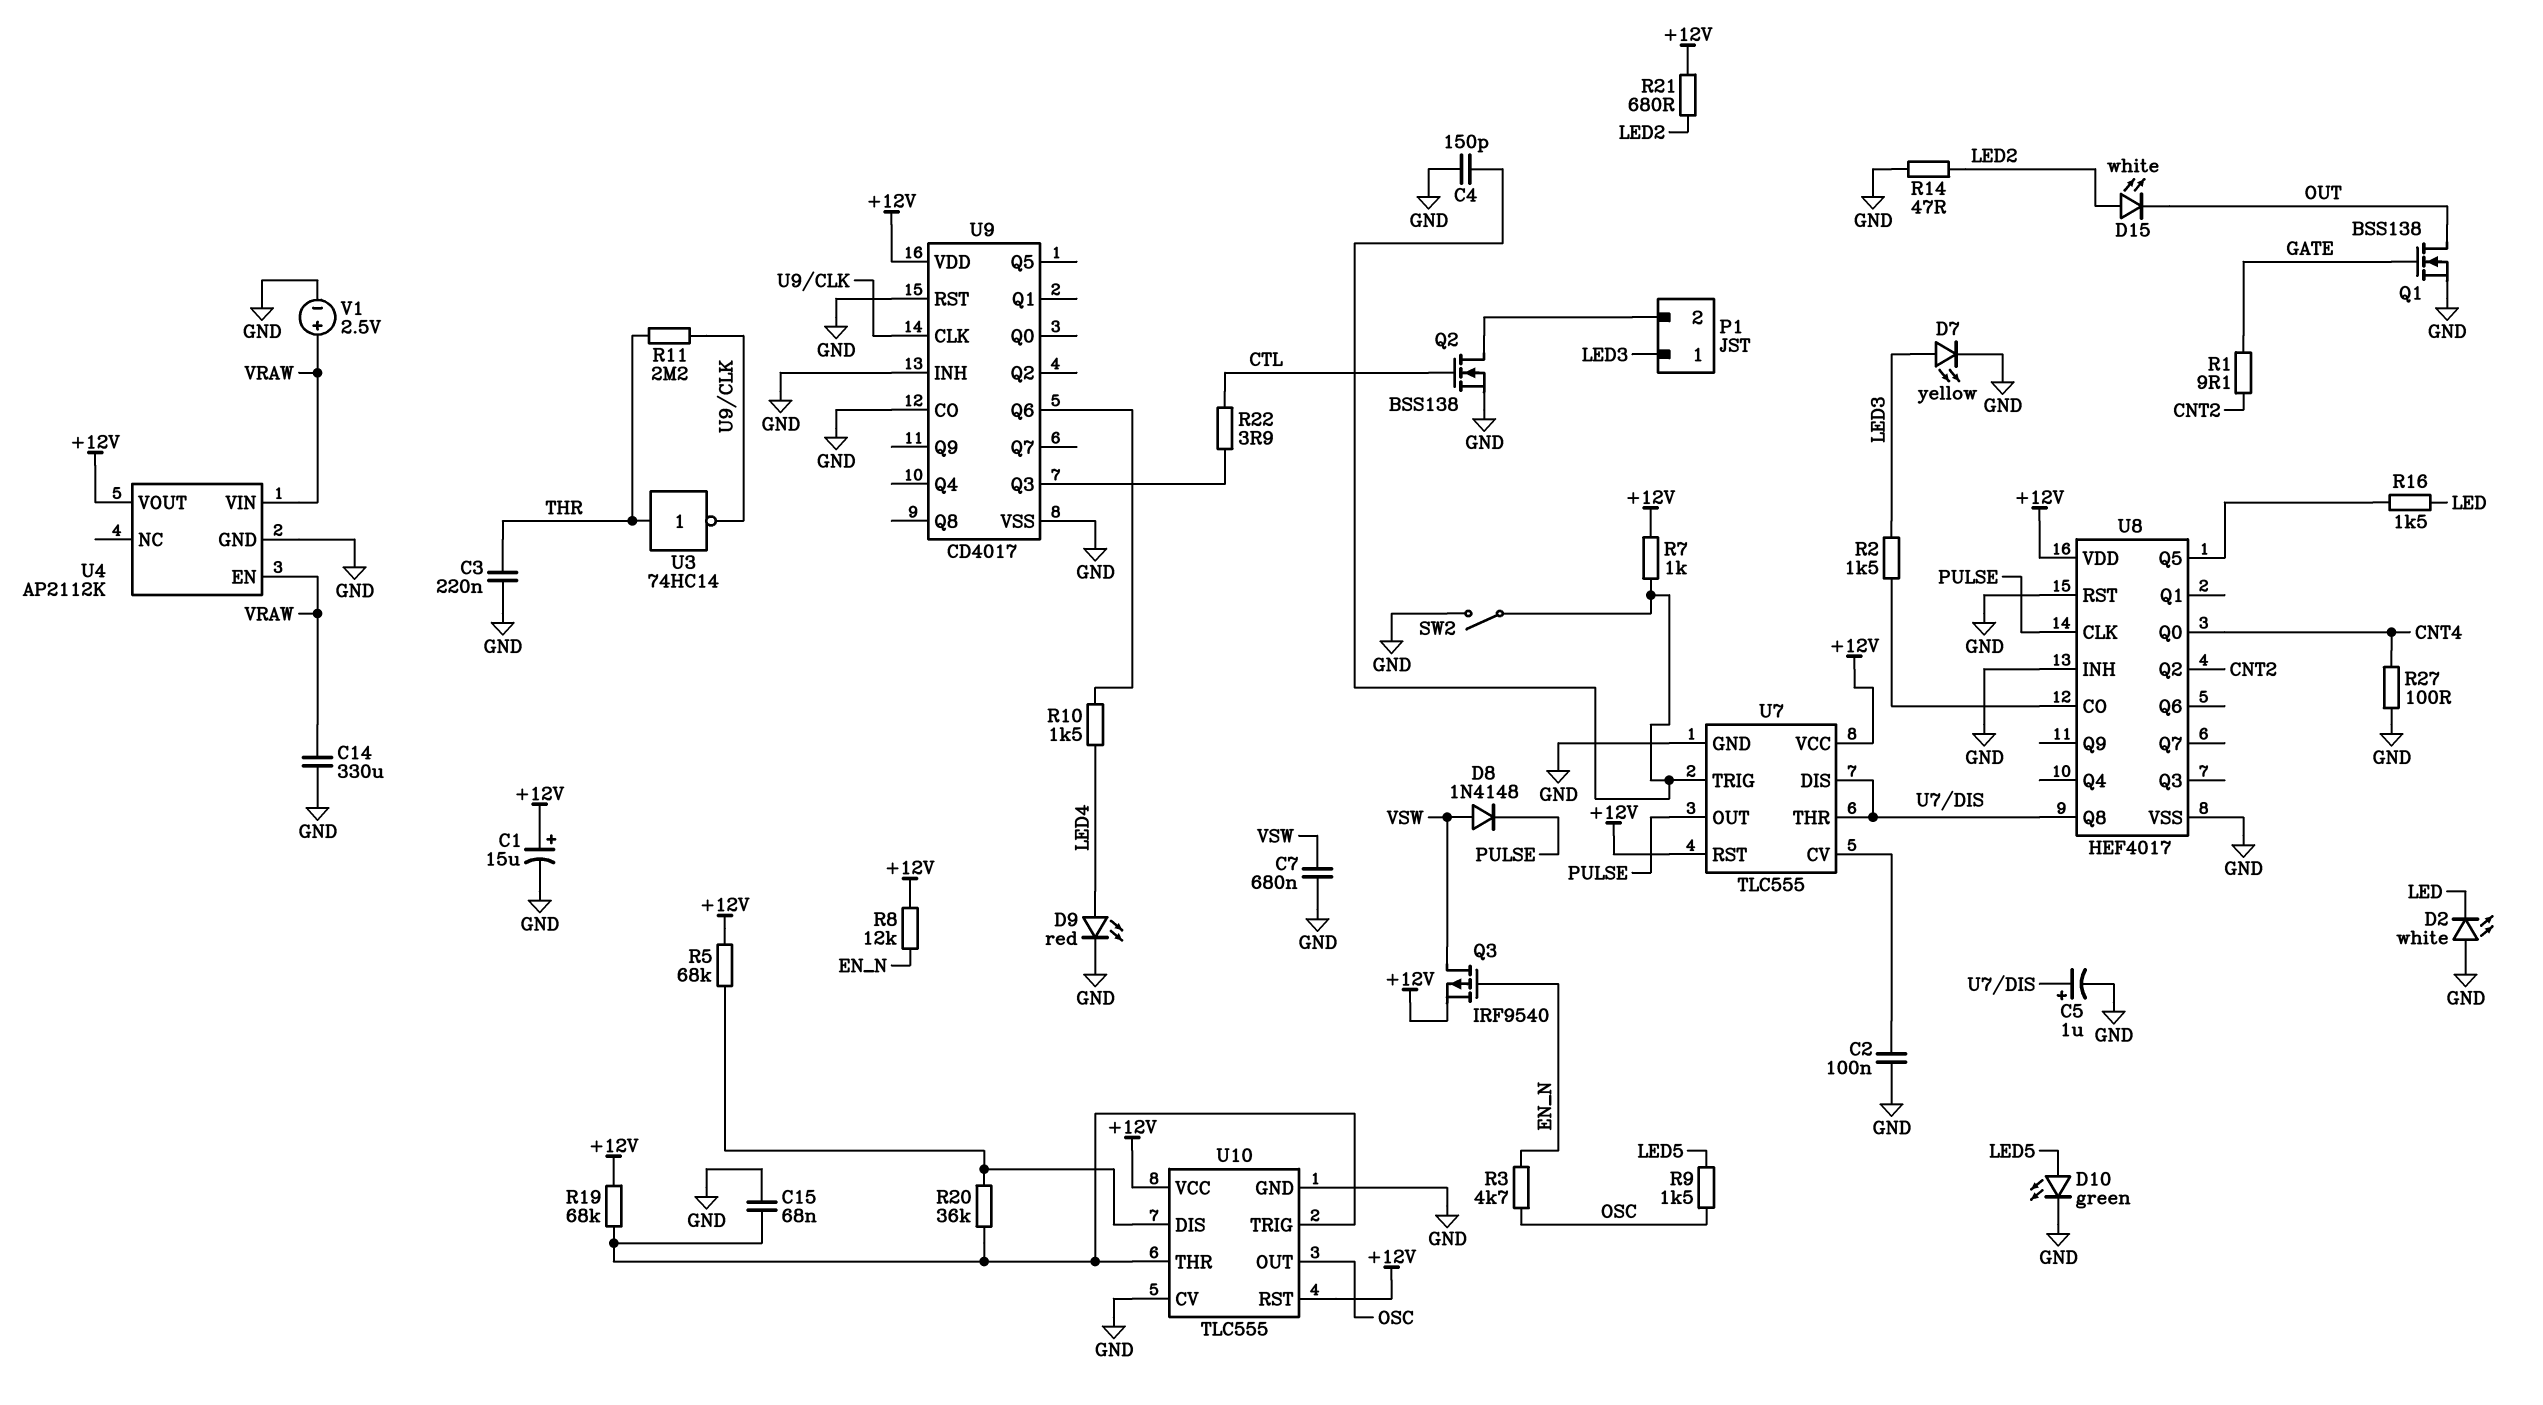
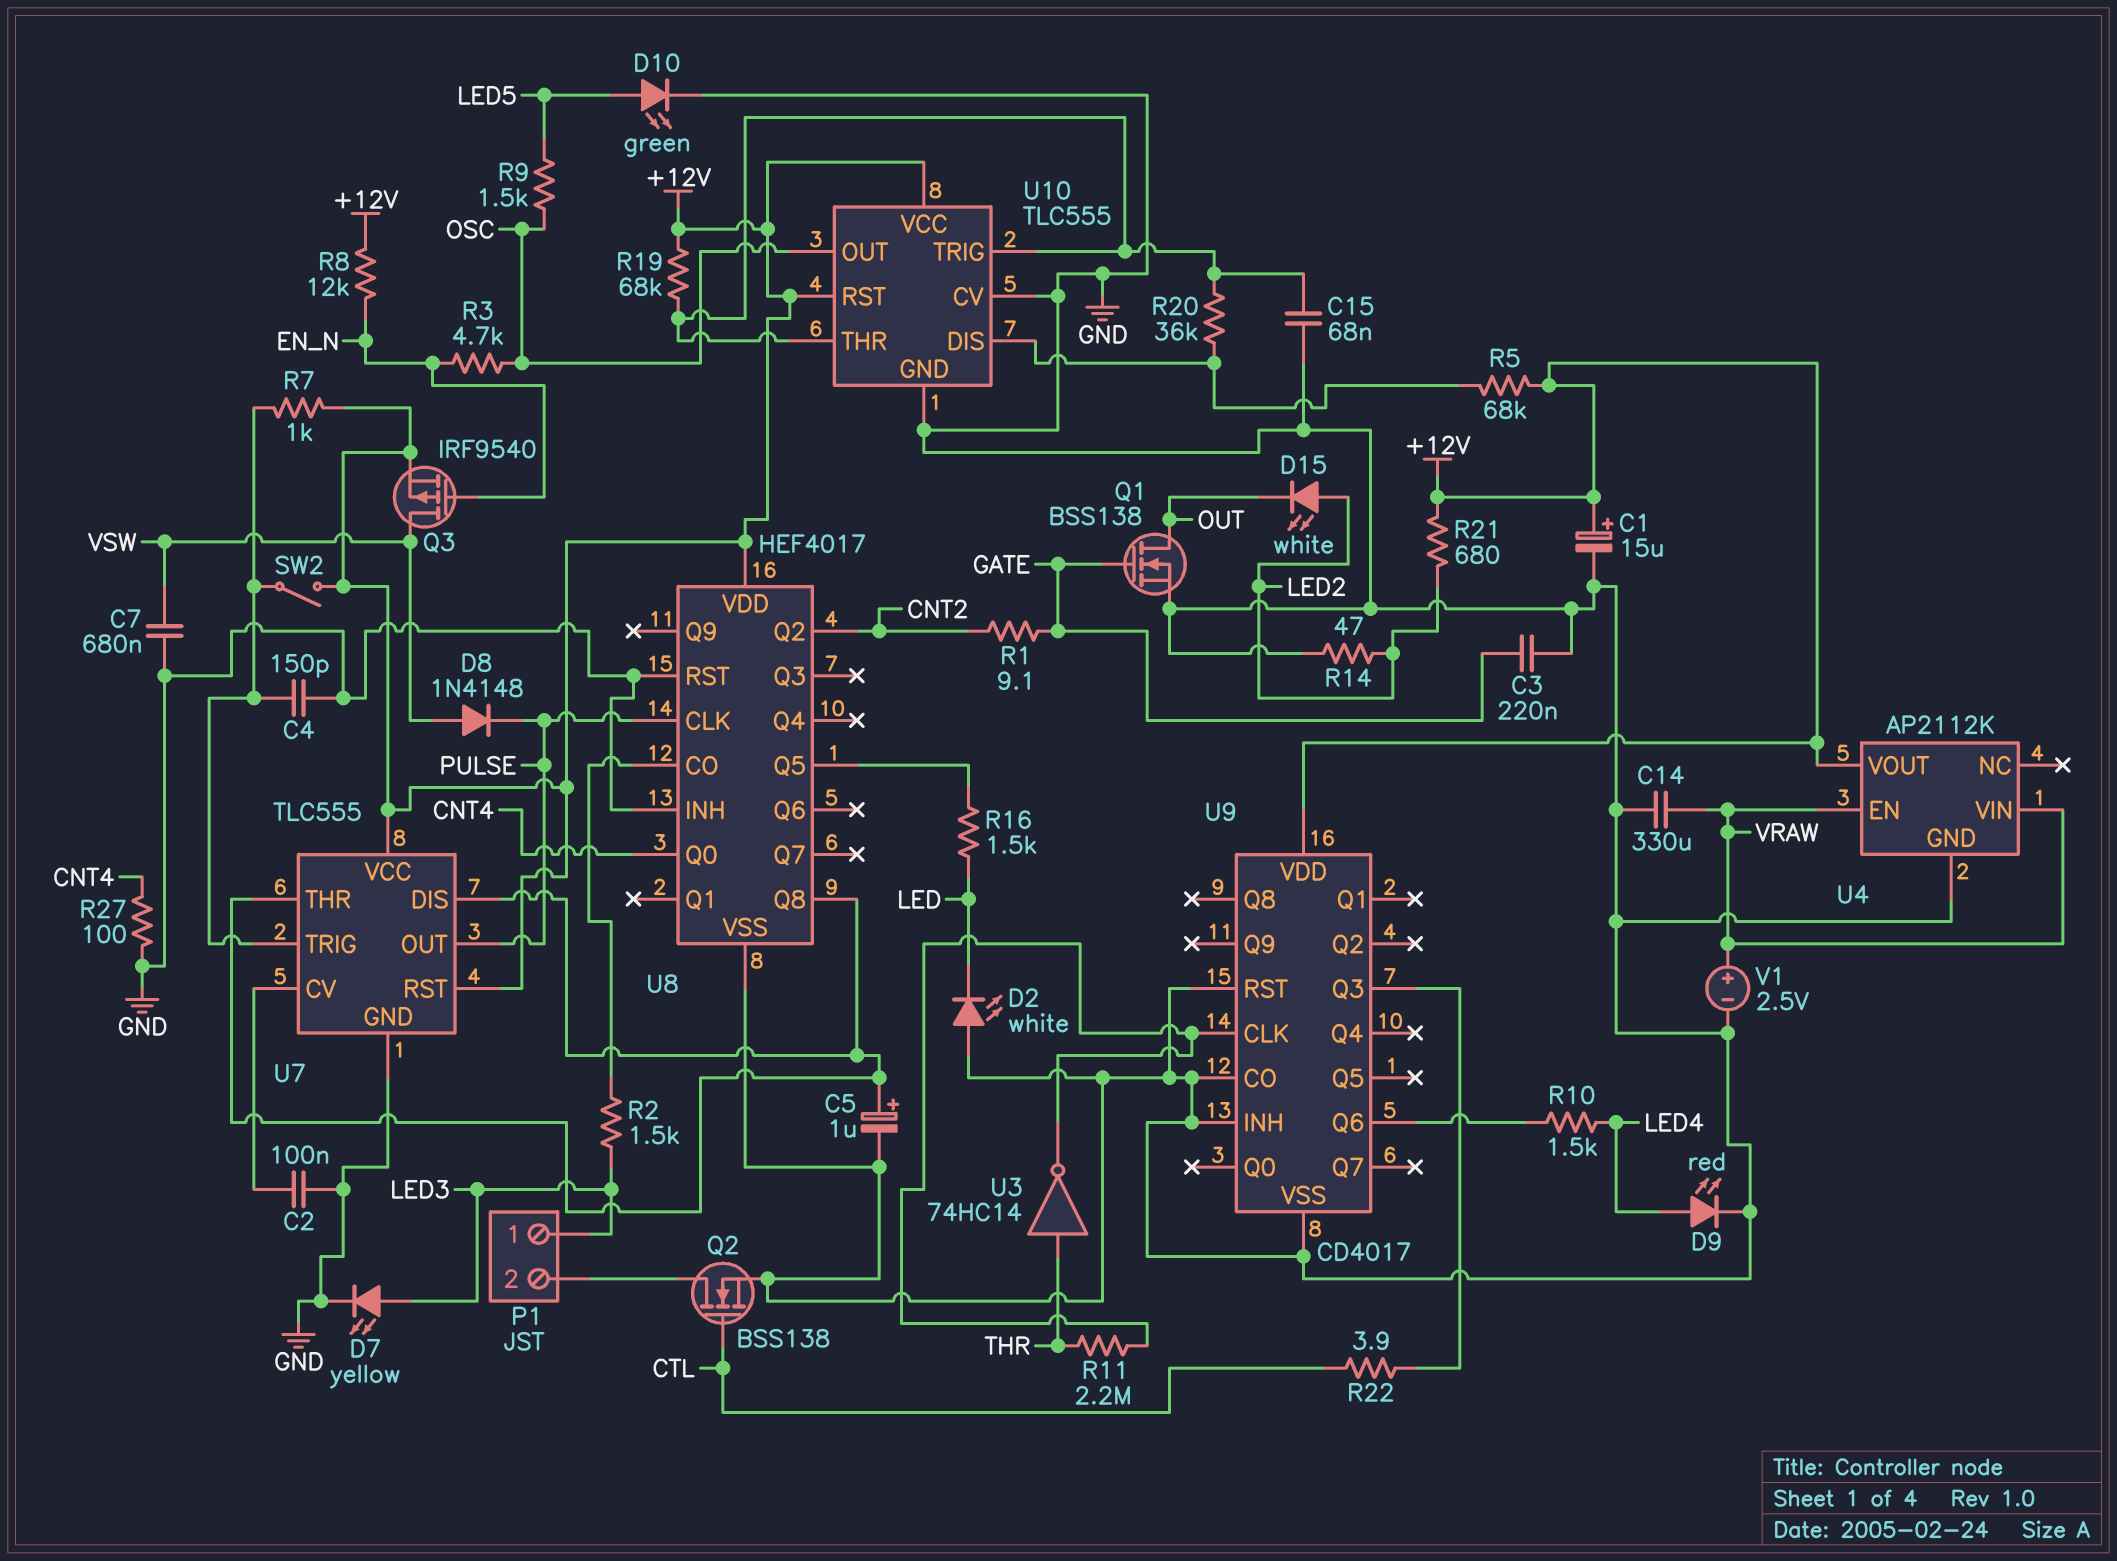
C3: 220nF (GND, THR) -> 220nF (GATE, GND)
SW2: switch (GND, U7/TRIG) -> switch (+12V, U7/TRIG)

